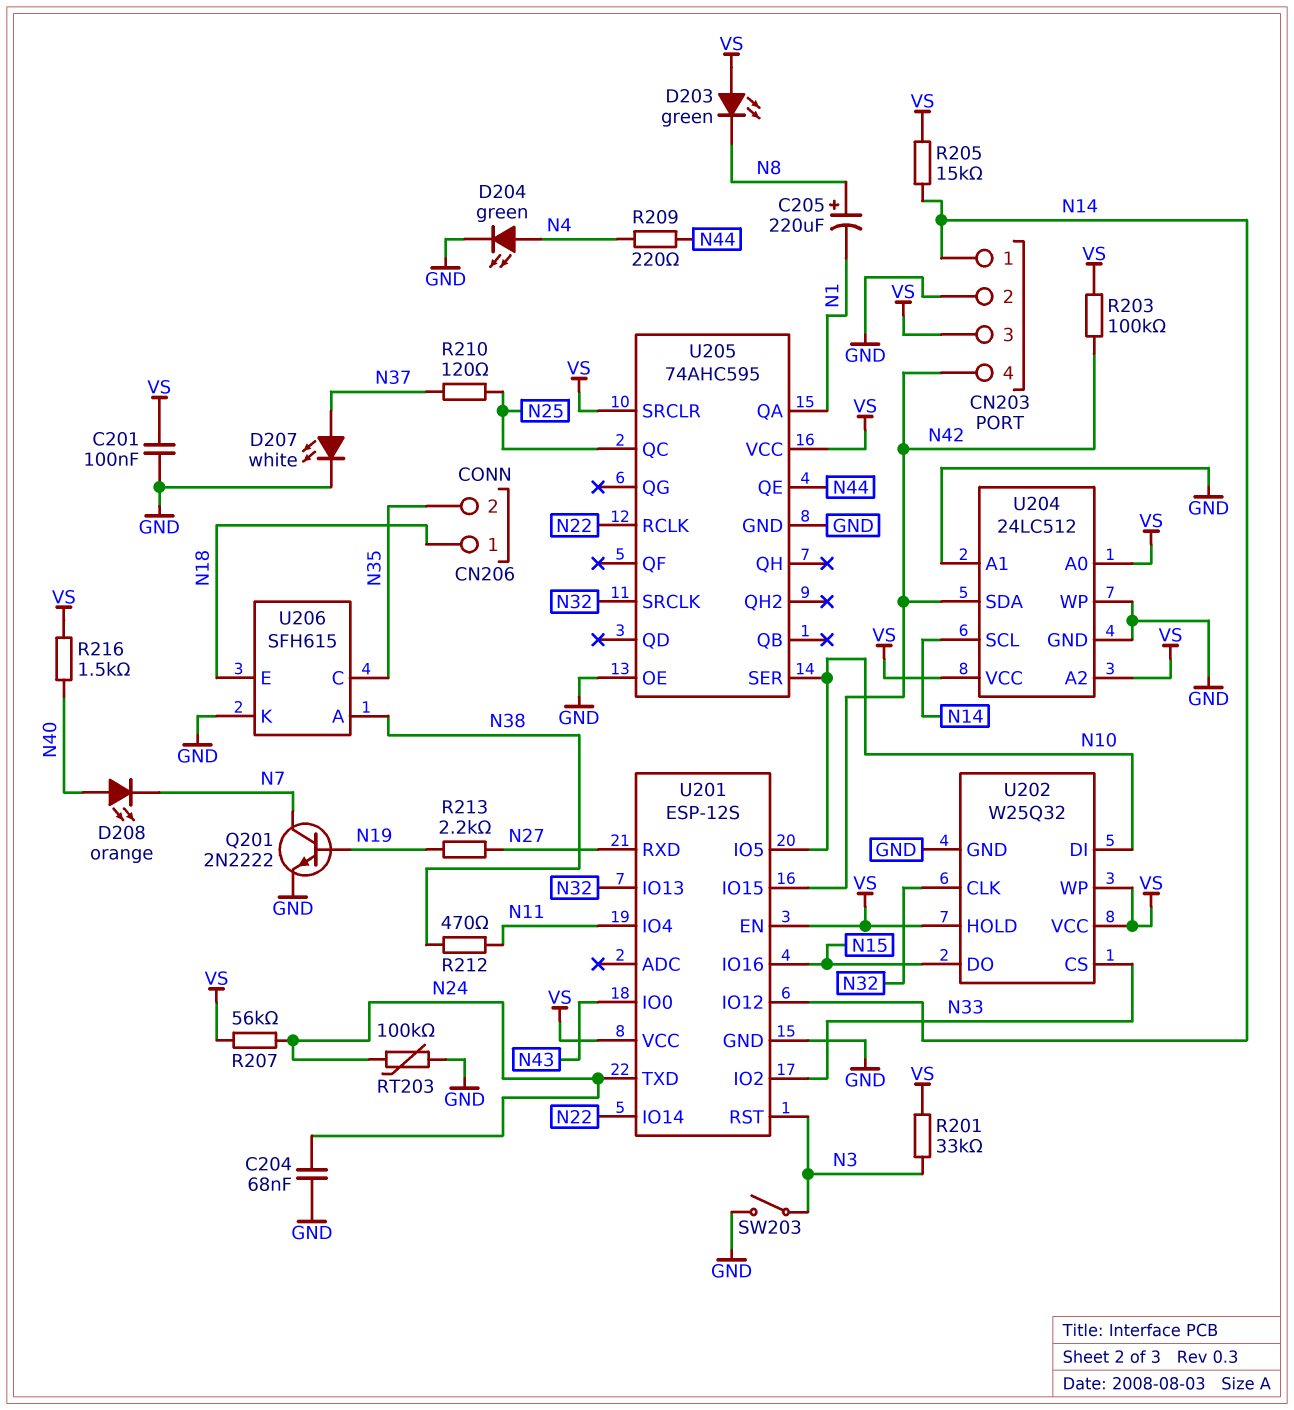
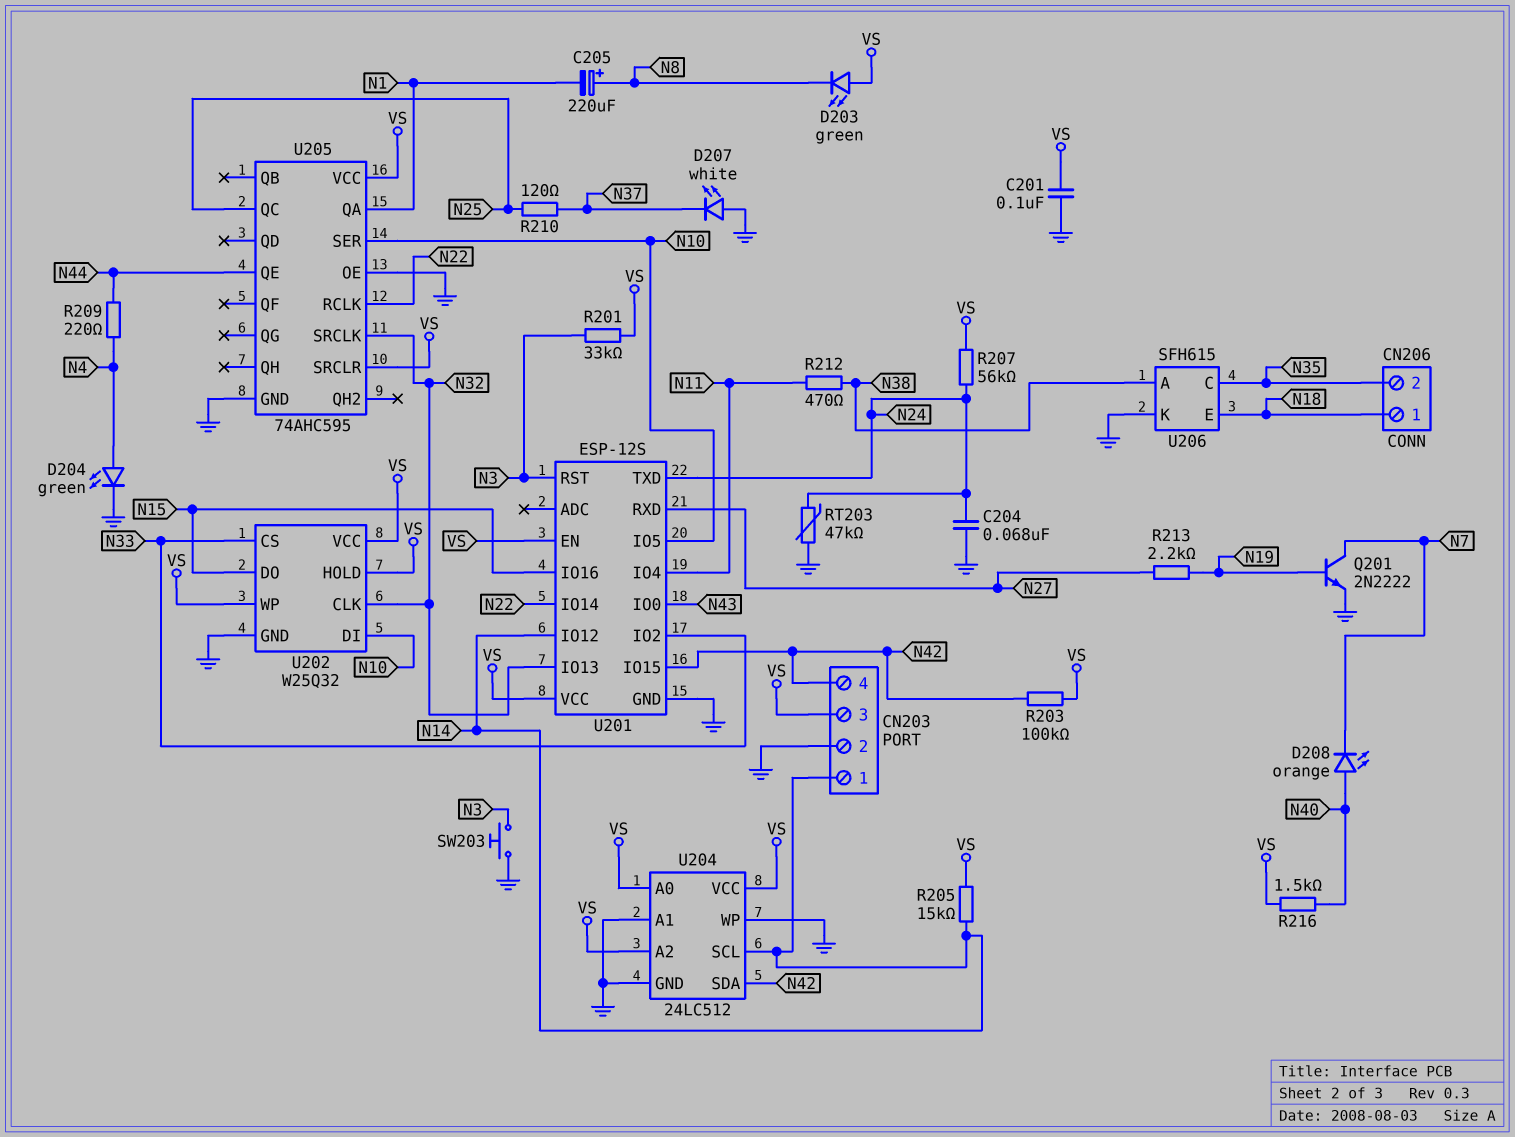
D207: LED white (A N37, K GND) -> LED white (A GND, K N37)
RT203: 100k (GND, N24) -> 47k (GND, N24)
SW203: switch (GND, N3) -> button (GND, N3)

